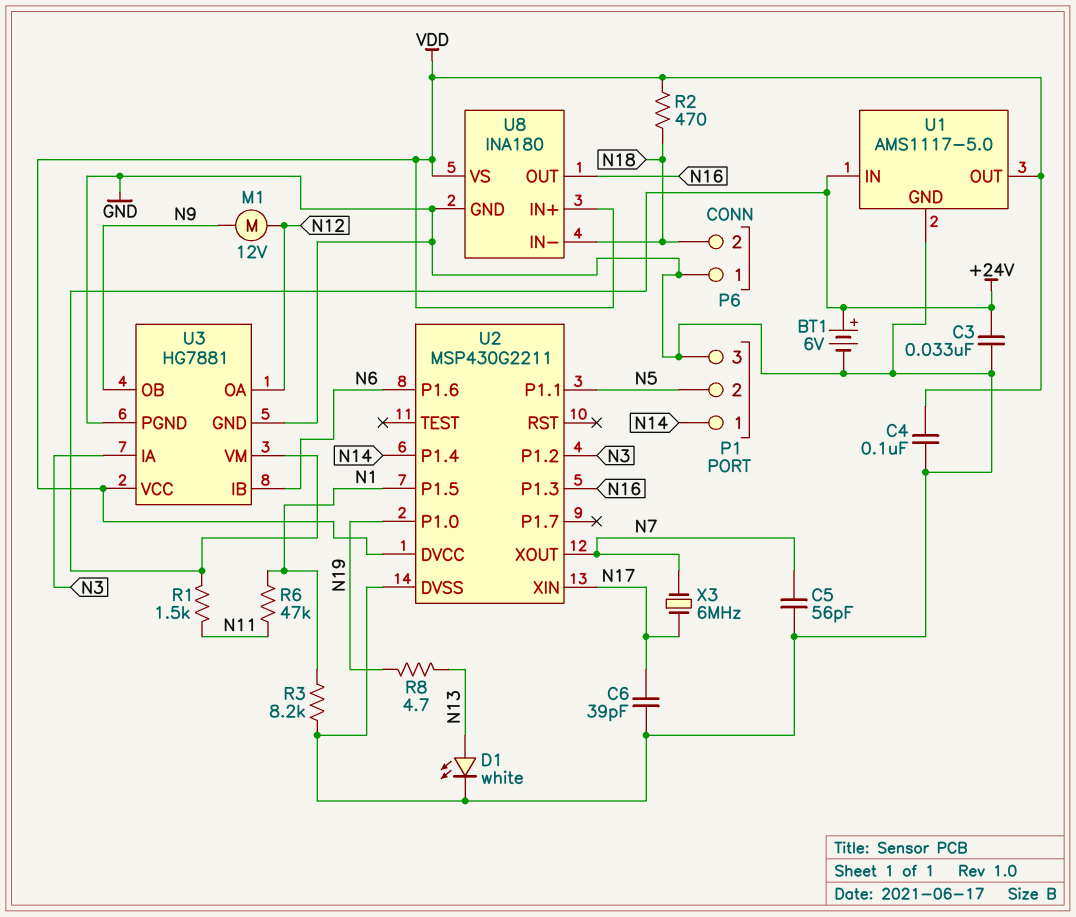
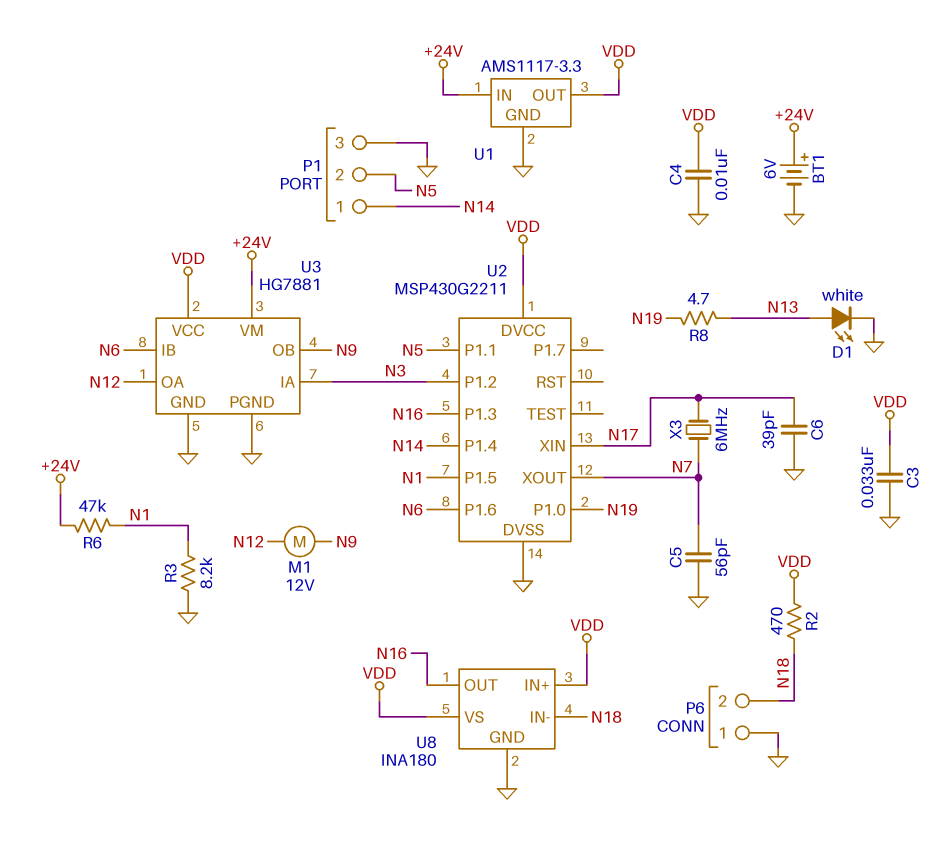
C3: 33nF (+24V, GND) -> 33nF (GND, VDD)
C4: 100nF (GND, VDD) -> 10nF (GND, VDD)
R1: 1.5k (+24V, N11) -> none
R6: 47k (N1, N11) -> 47k (+24V, N1)
U1: AMS1117-5.0 -> AMS1117-3.3

